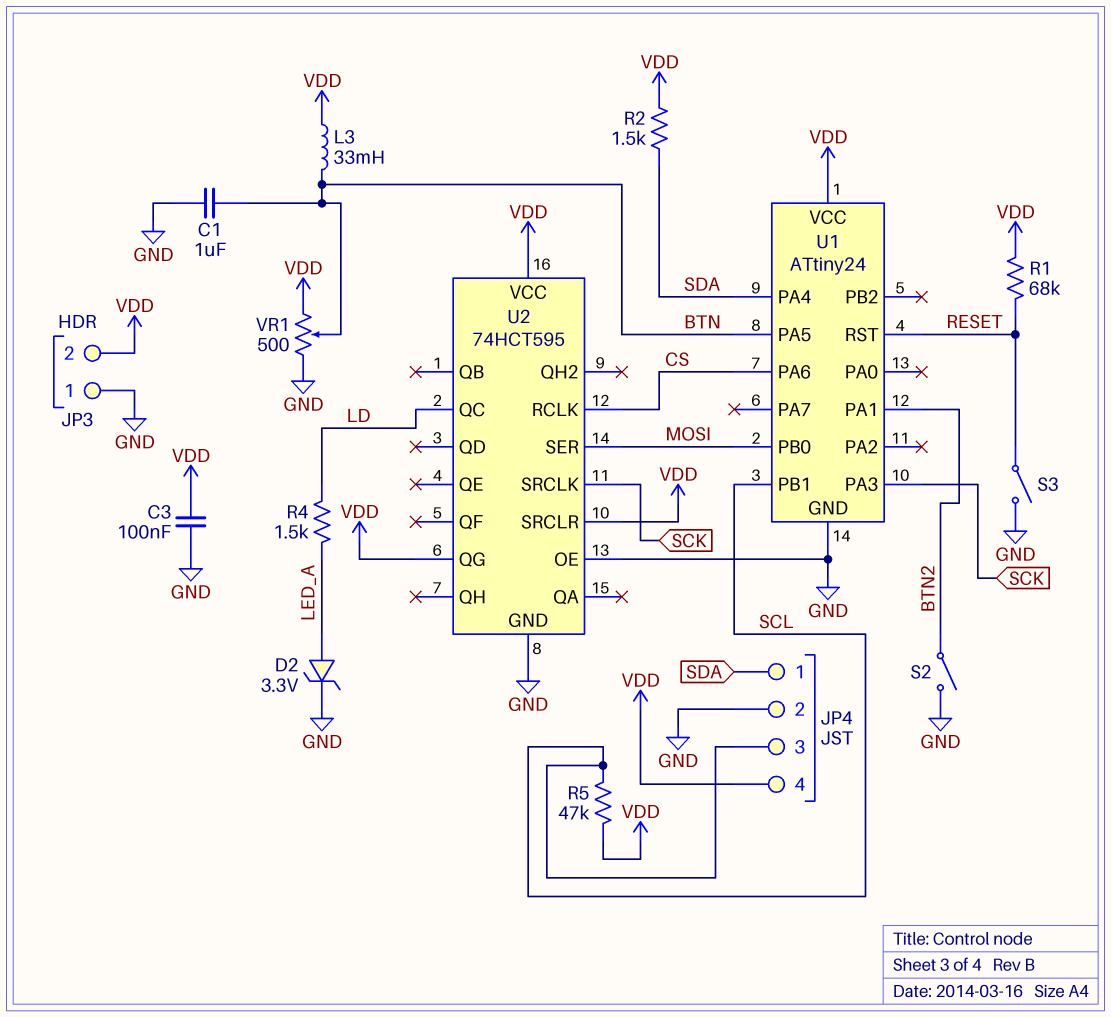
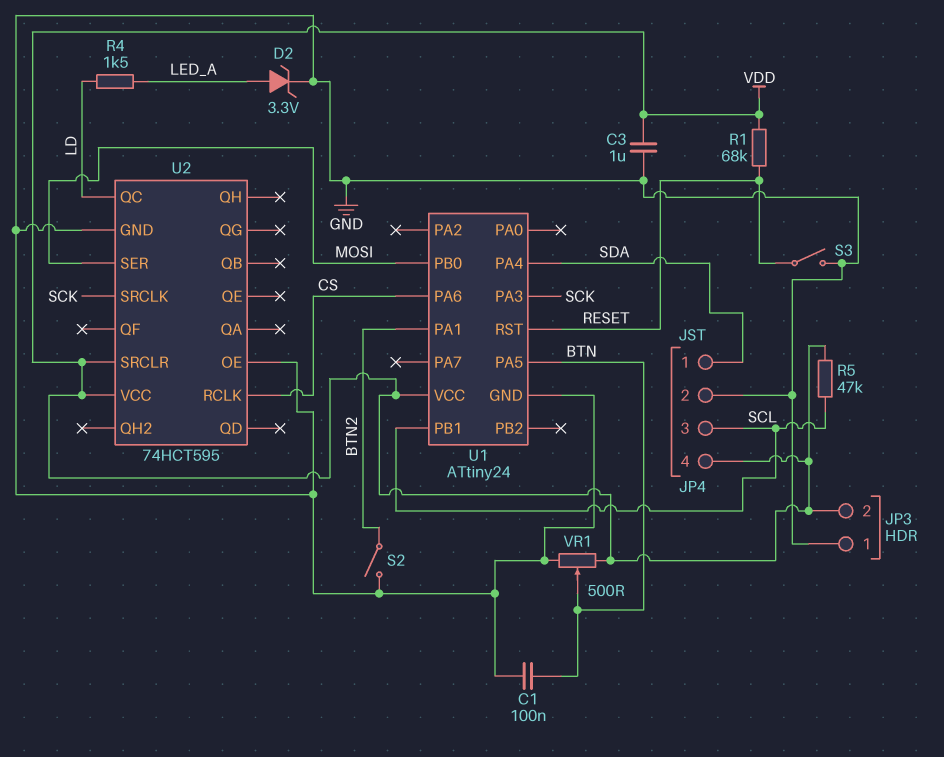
C1: 1uF (BTN, GND) -> 100nF (BTN, GND)
C3: 100nF (GND, VDD) -> 1uF (GND, VDD)
L3: 33mH (BTN, VDD) -> none
R2: 1.5k (SDA, VDD) -> none
U2 pin QG: VDD -> none

